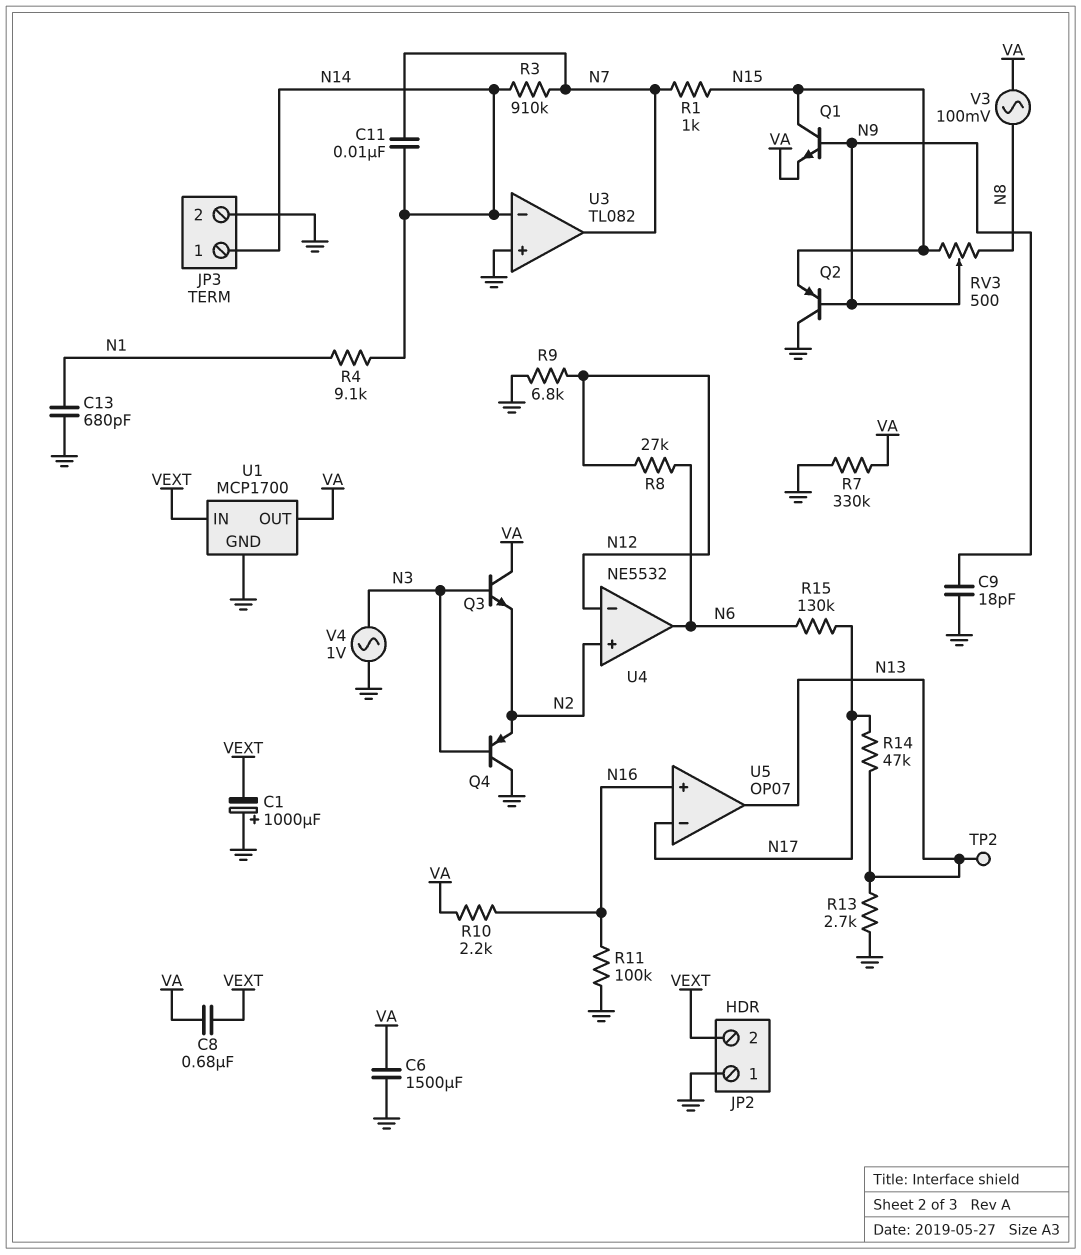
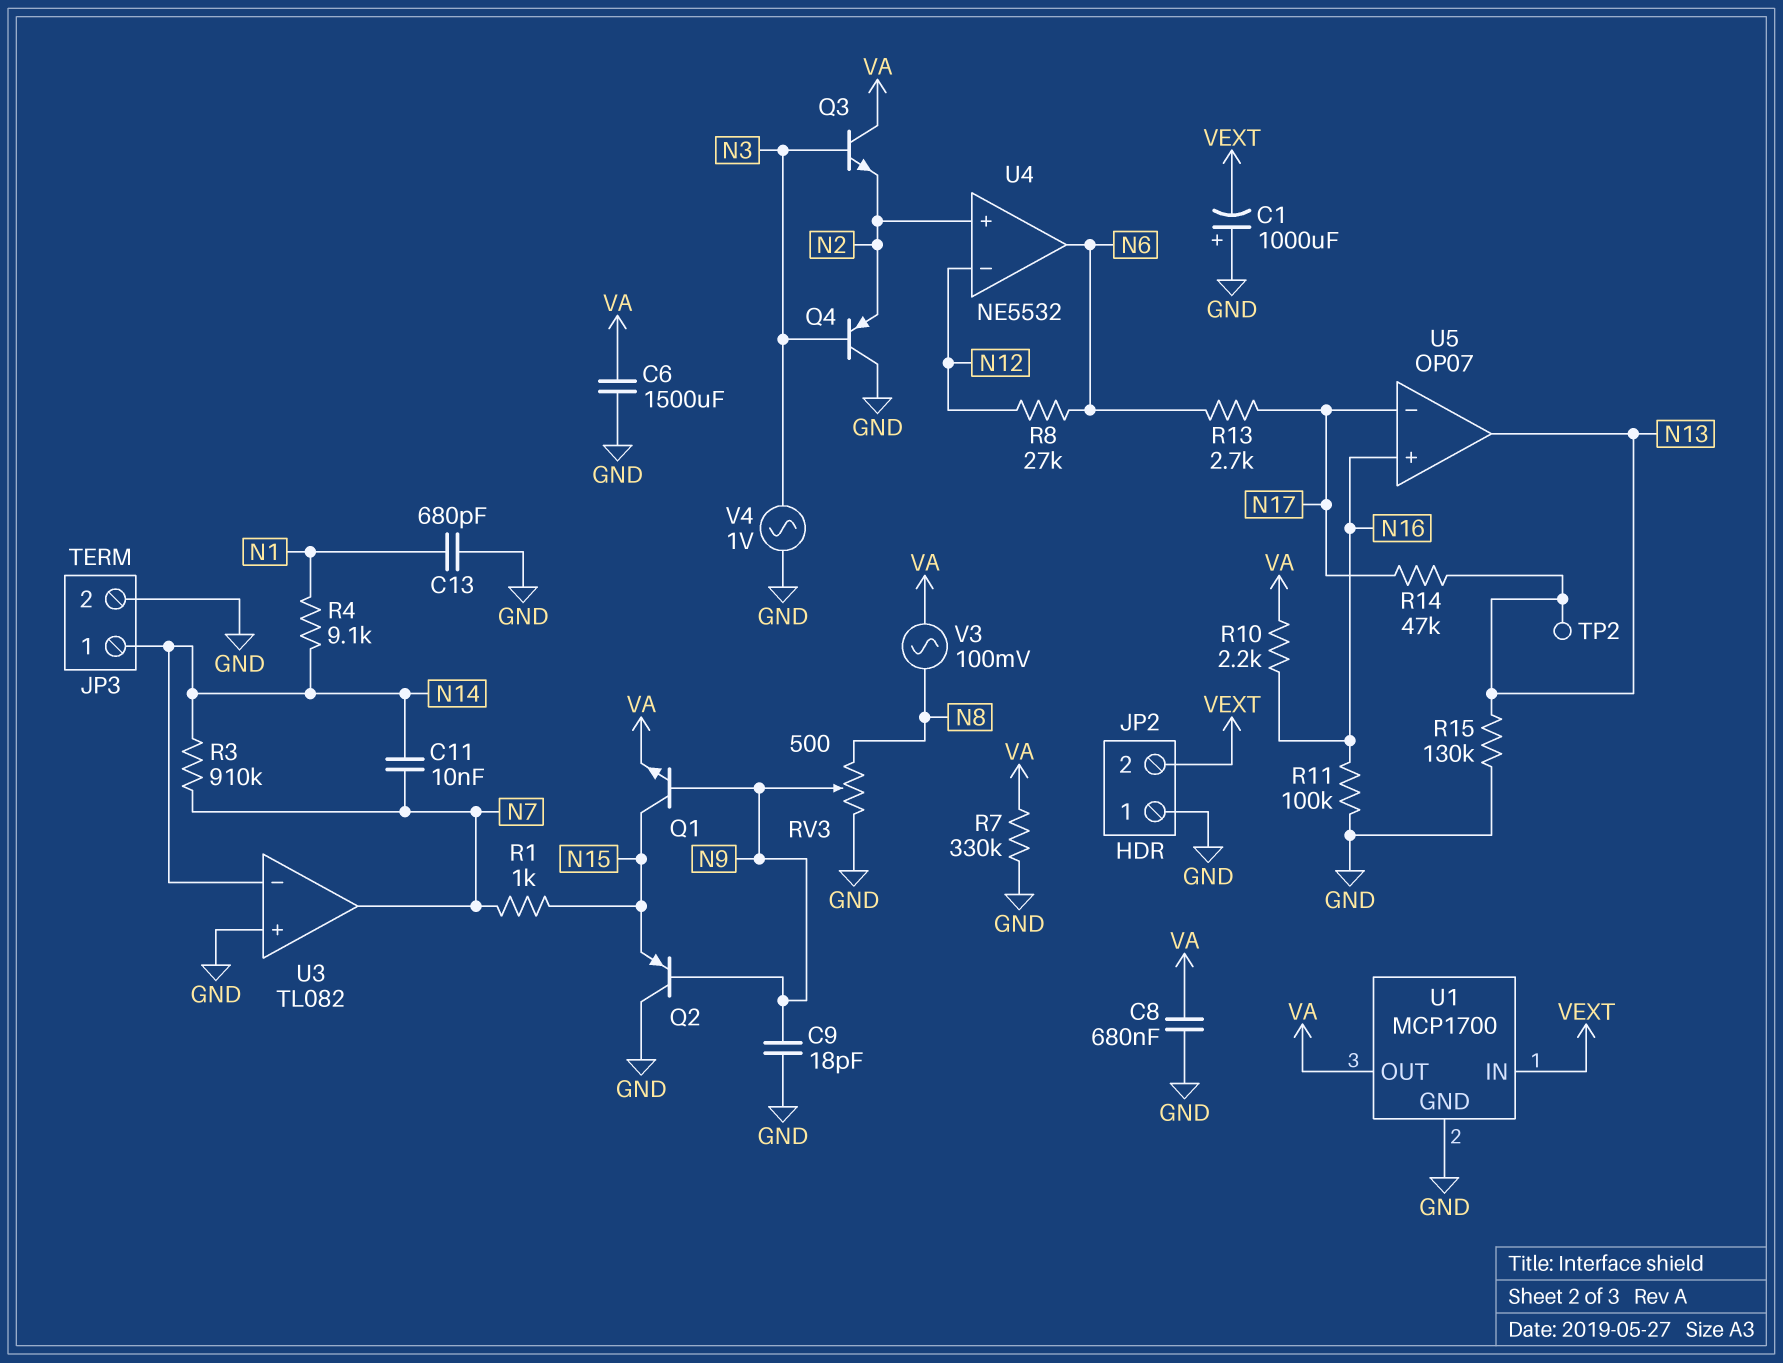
C8: 680nF (VA, VEXT) -> 680nF (GND, VA)
R9: 6.8k (GND, N12) -> none
R13: 2.7k (GND, N13) -> 2.7k (N6, N17)
R15: 130k (N6, N17) -> 130k (GND, N13)
RV3: 500 (N8, N15, wiper N9) -> 500 (GND, N8, wiper N9)

